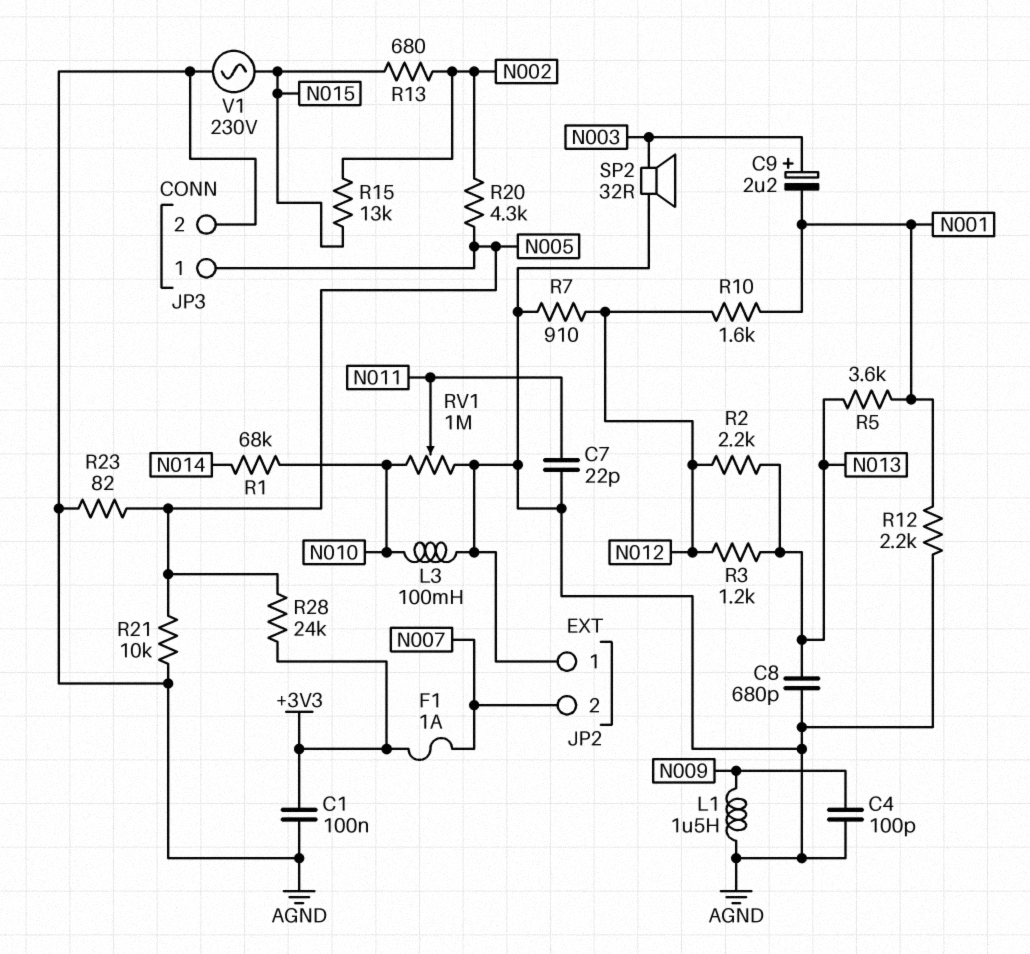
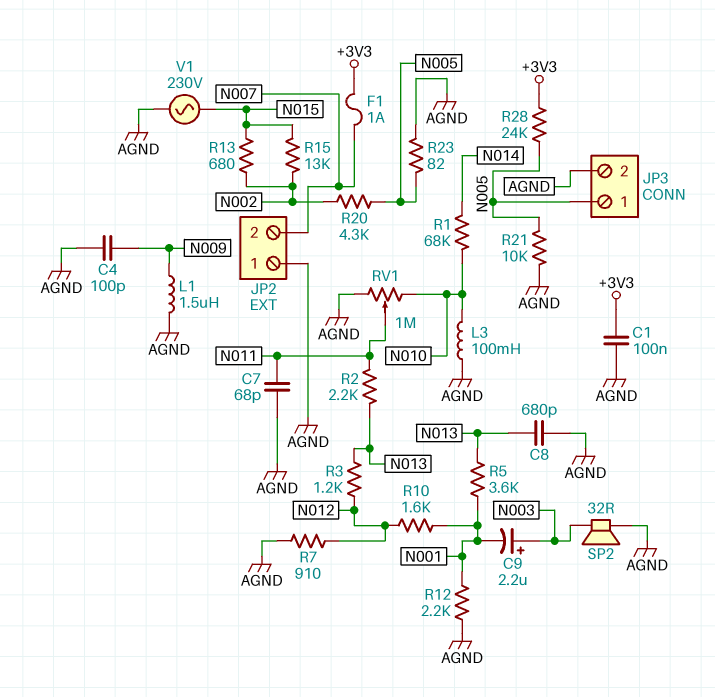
C7: 22pF (AGND, N011) -> 68pF (AGND, N011)
R2: 2.2k (N012, N013) -> 2.2k (N011, N013)

